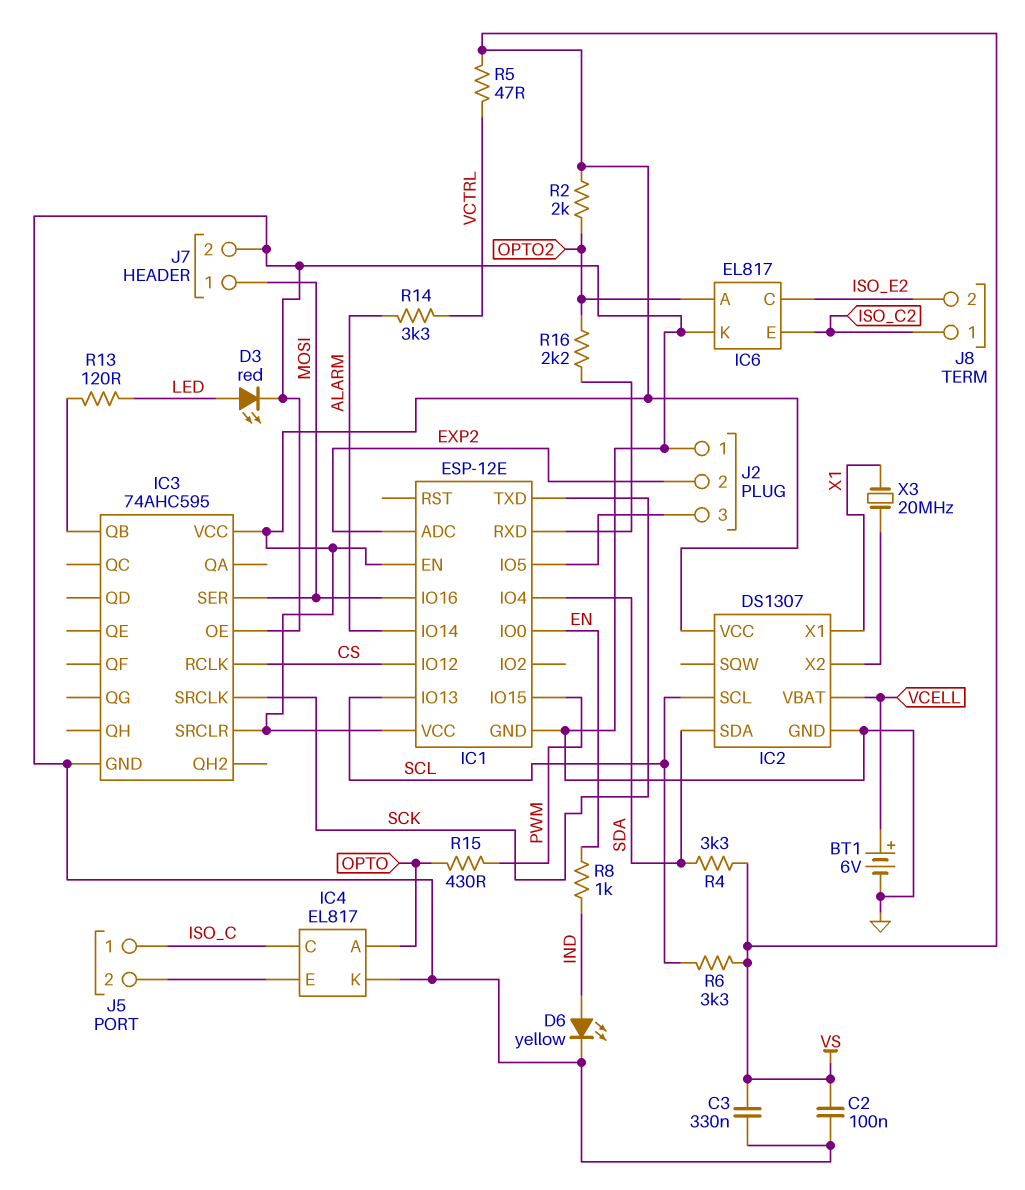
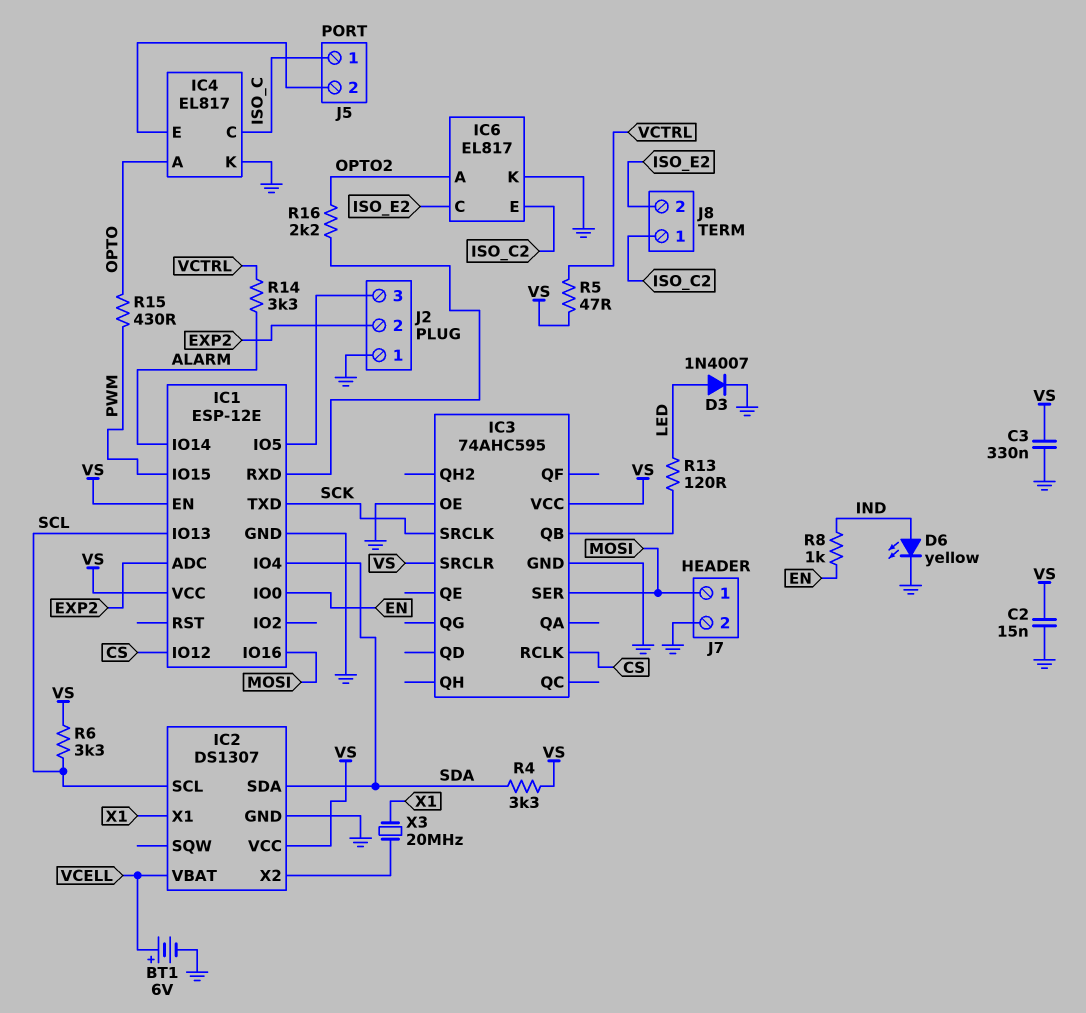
C2: 100nF (GND, VS) -> 15nF (GND, VS)
D3: LED red (A LED, K GND) -> diode 1N4007 (A LED, K GND)
R2: 2k (OPTO2, VS) -> none

